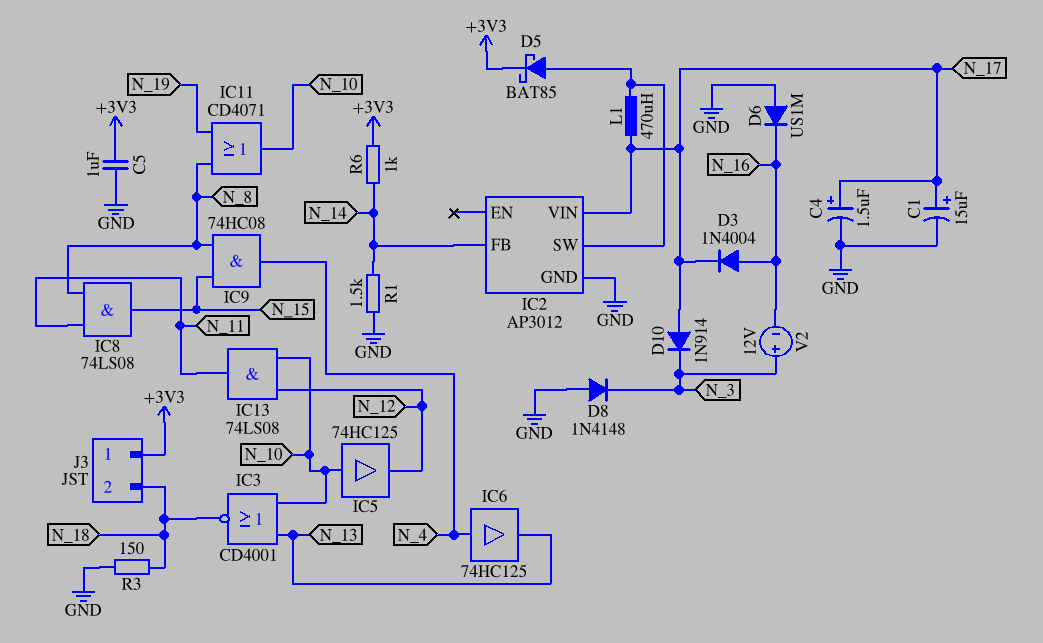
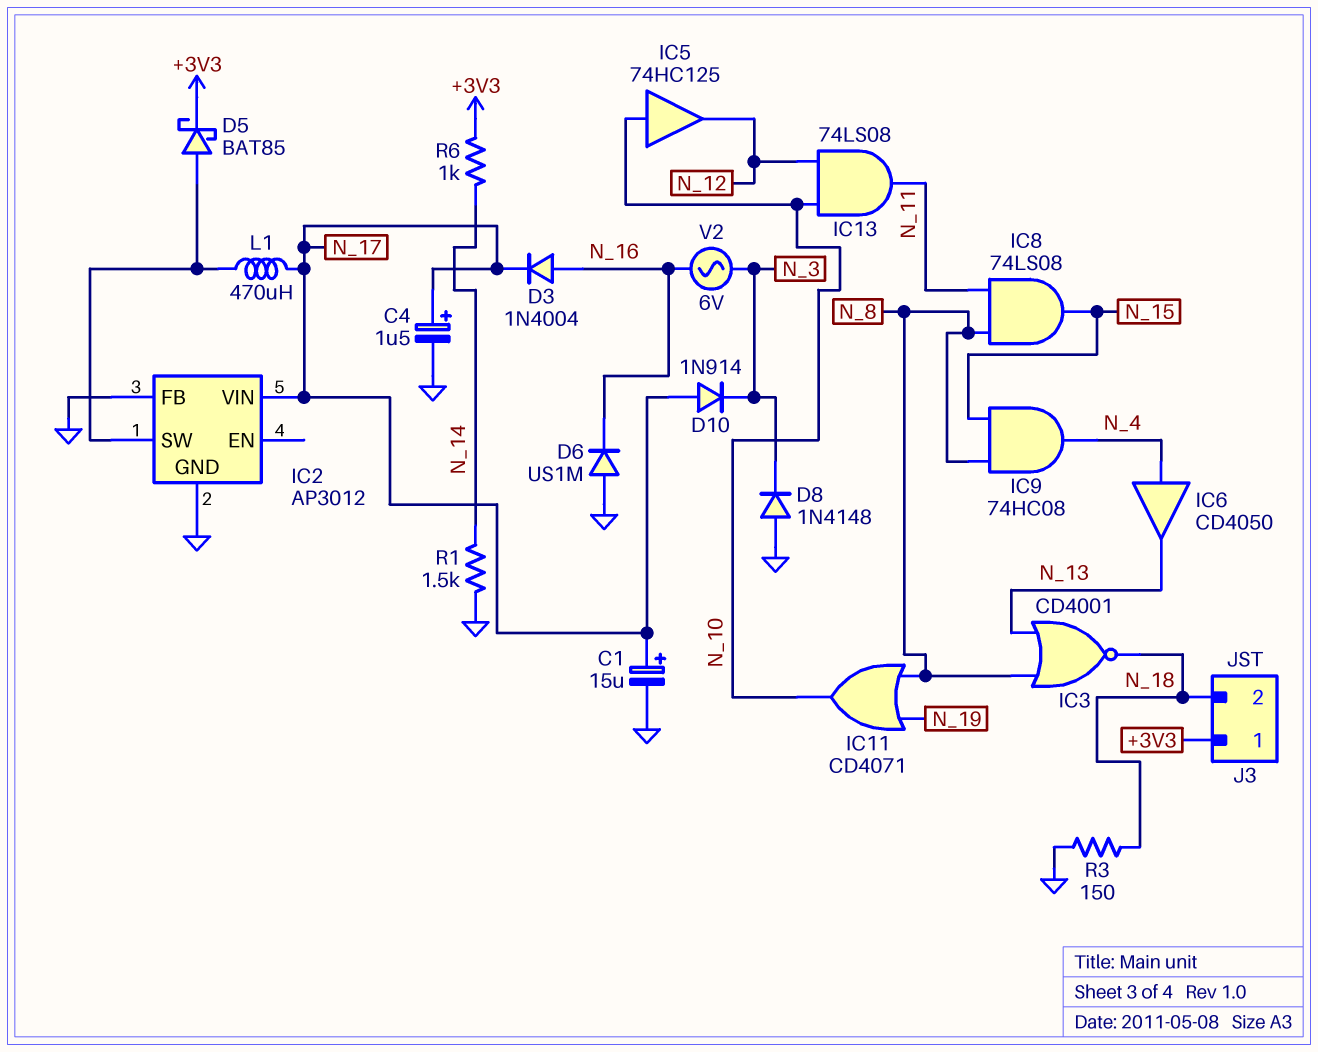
C5: 1uF (+3V3, GND) -> none
IC2 pin FB: N_14 -> GND
IC3: NOR CD4001 (in N_10, in N_13, out N_18) -> NOR CD4001 (in N_8, in N_13, out N_18)
IC6: buffer 74HC125 (in N_4, out N_13) -> buffer CD4050 (in N_4, out N_13)
V2: 12V (plus N_3, minus N_16) -> AC 6V (N_3, N_16)

